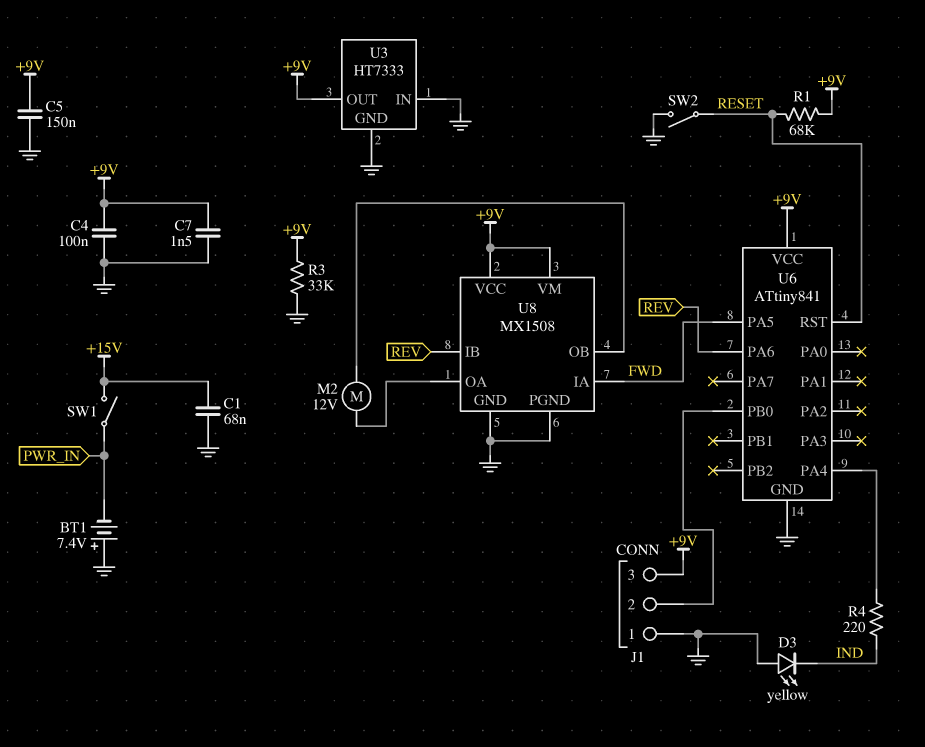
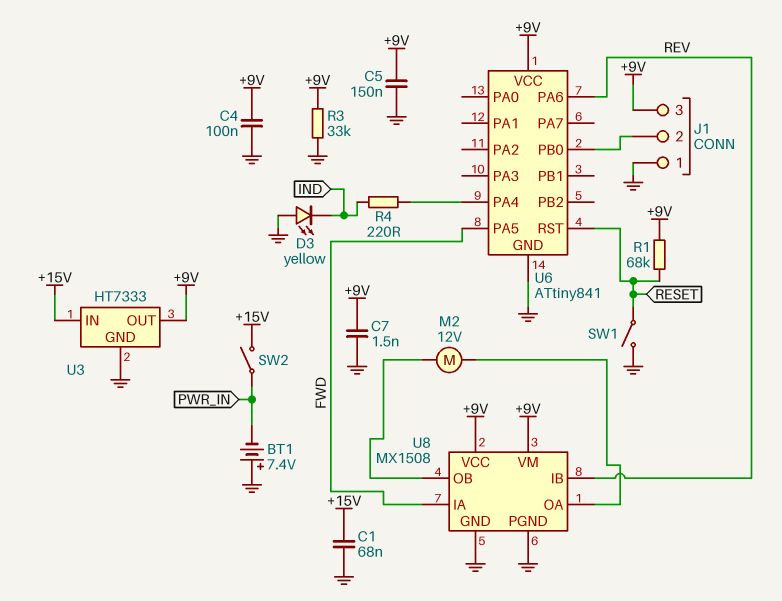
SW1: switch (+15V, PWR_IN) -> switch (GND, RESET)
SW2: switch (GND, RESET) -> switch (+15V, PWR_IN)
U3 pin IN: GND -> +15V

